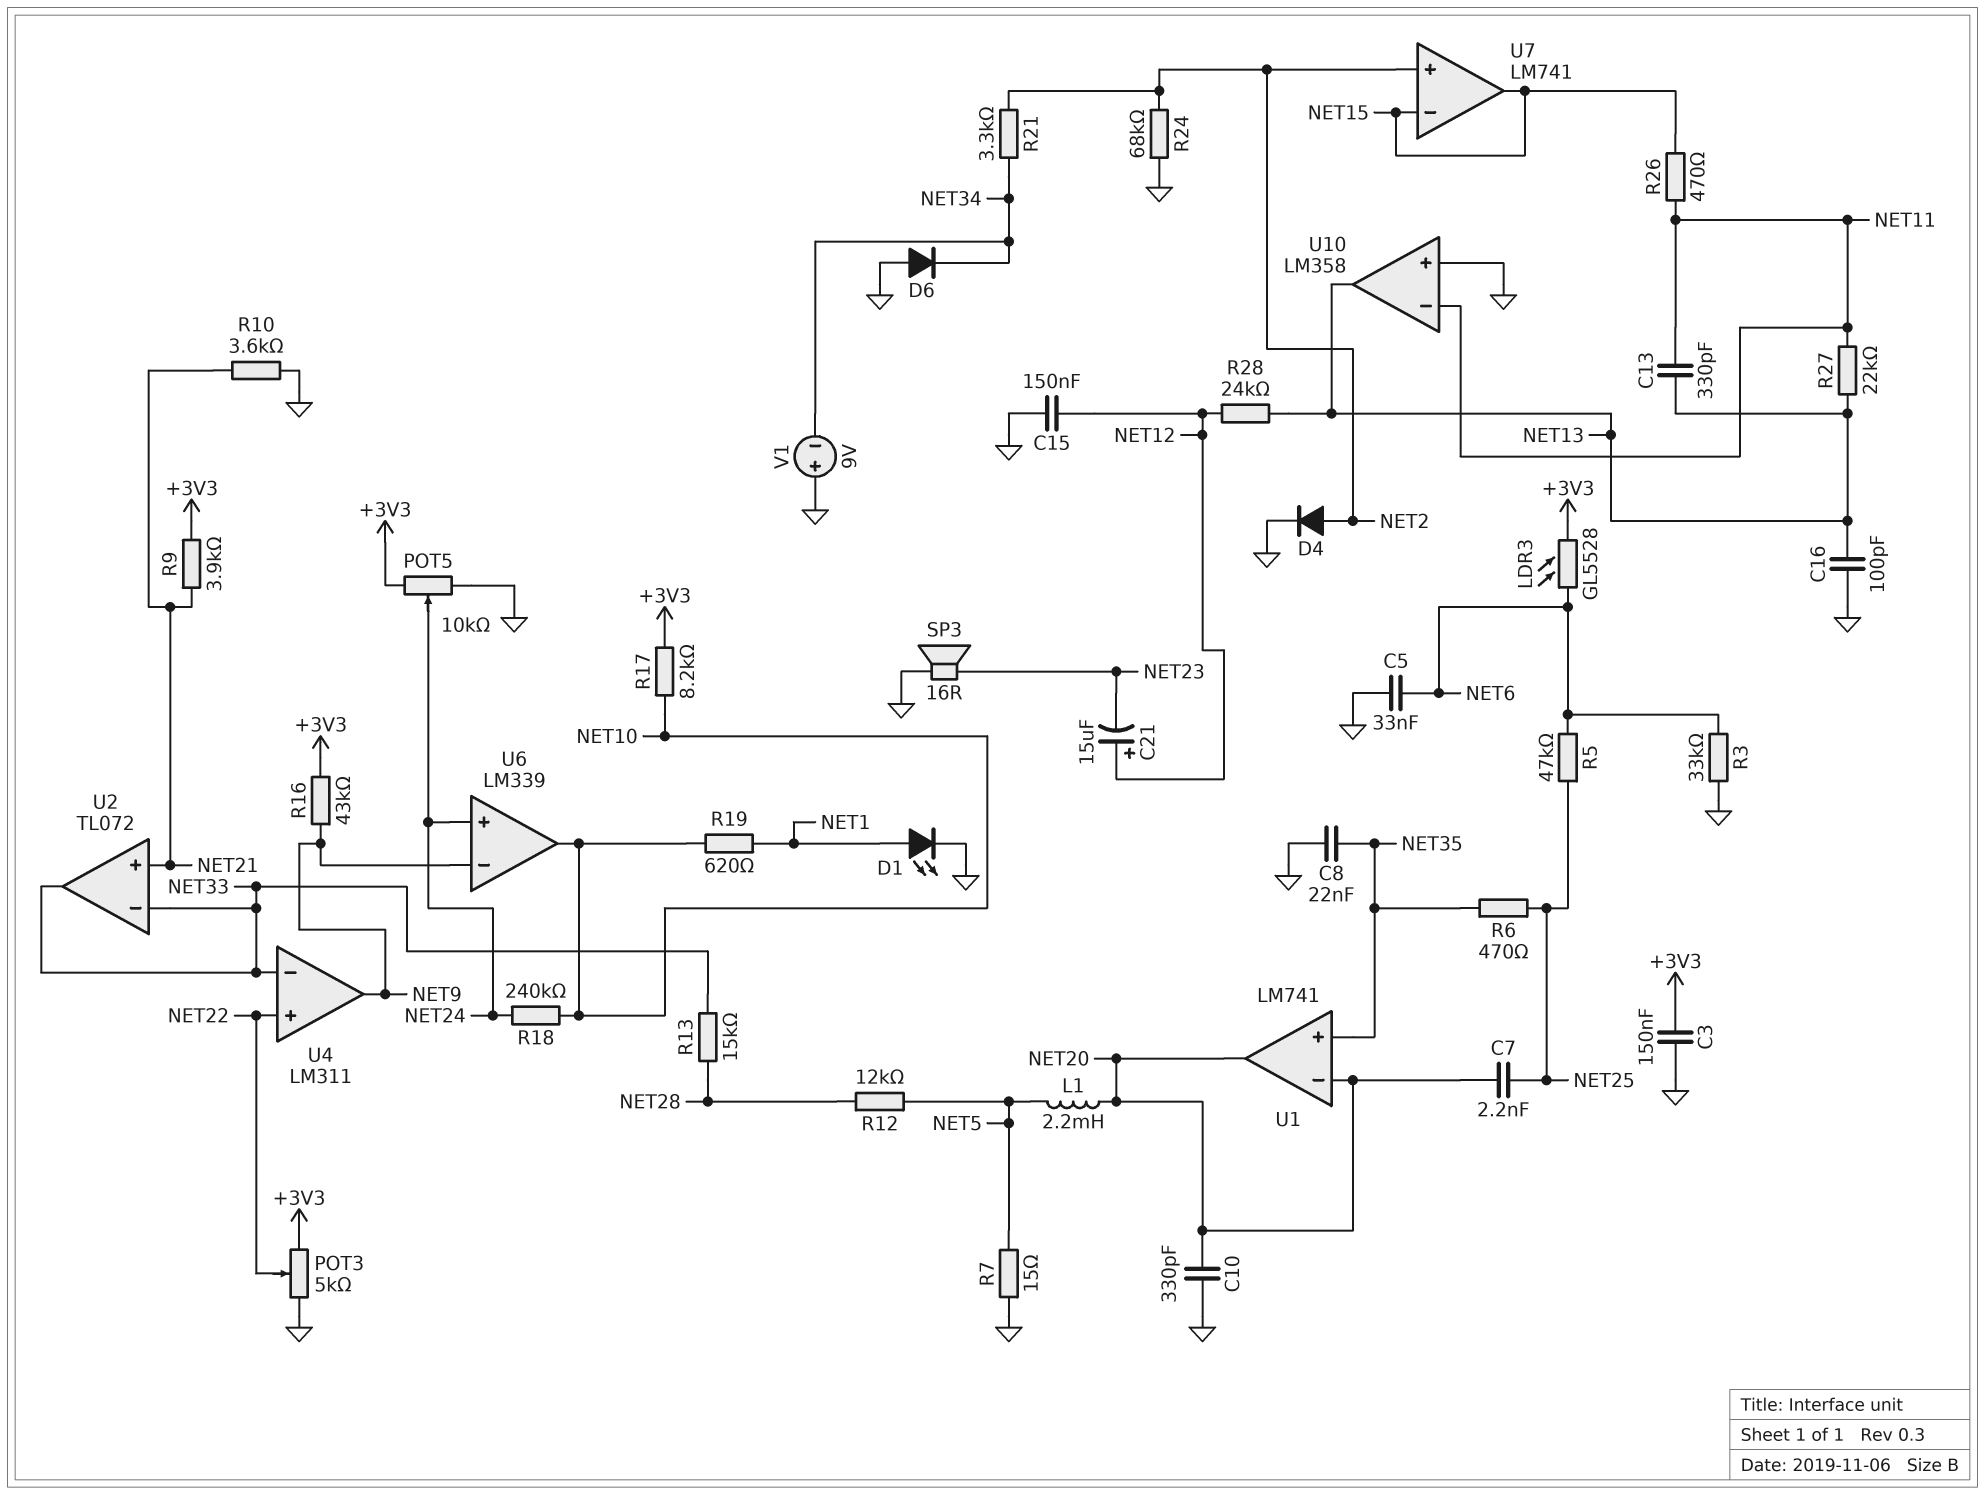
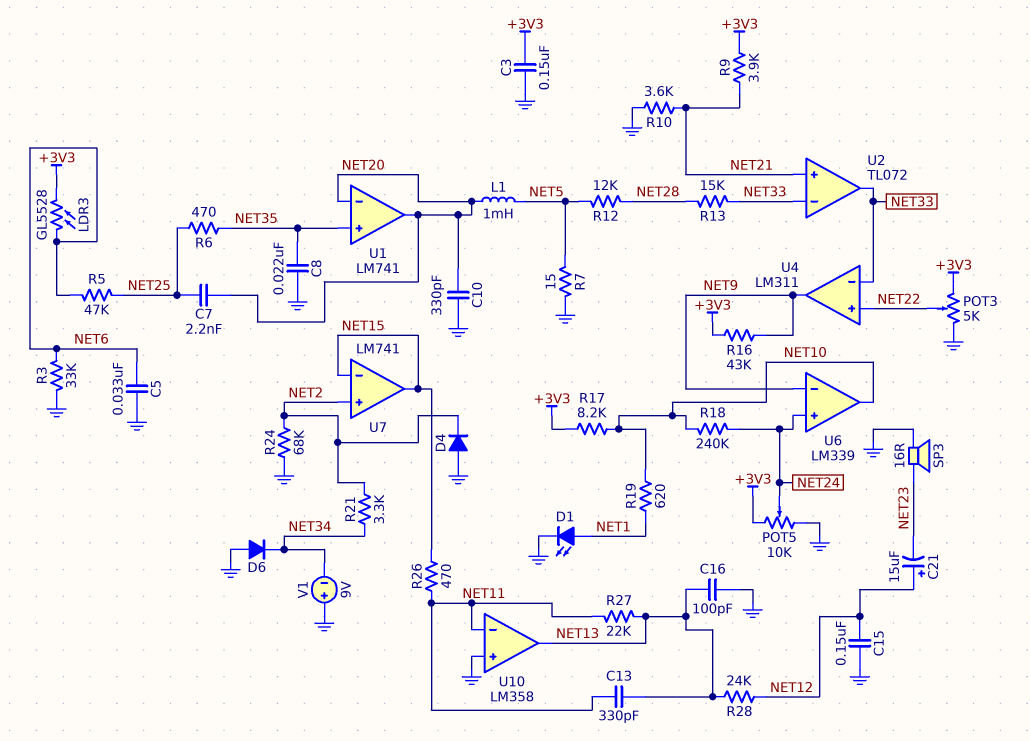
D4: diode (A NET2, K GND) -> diode (A GND, K NET2)
L1: 2.2mH (NET5, NET20) -> 1mH (NET5, NET20)

